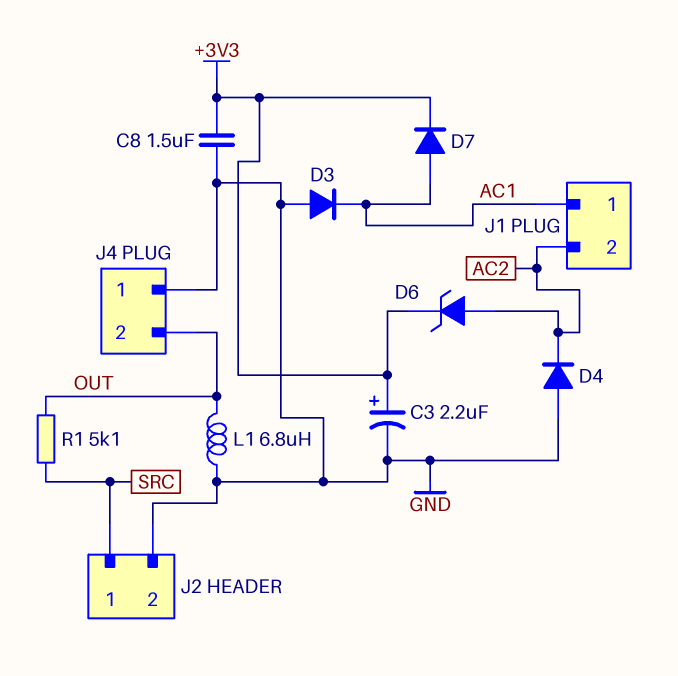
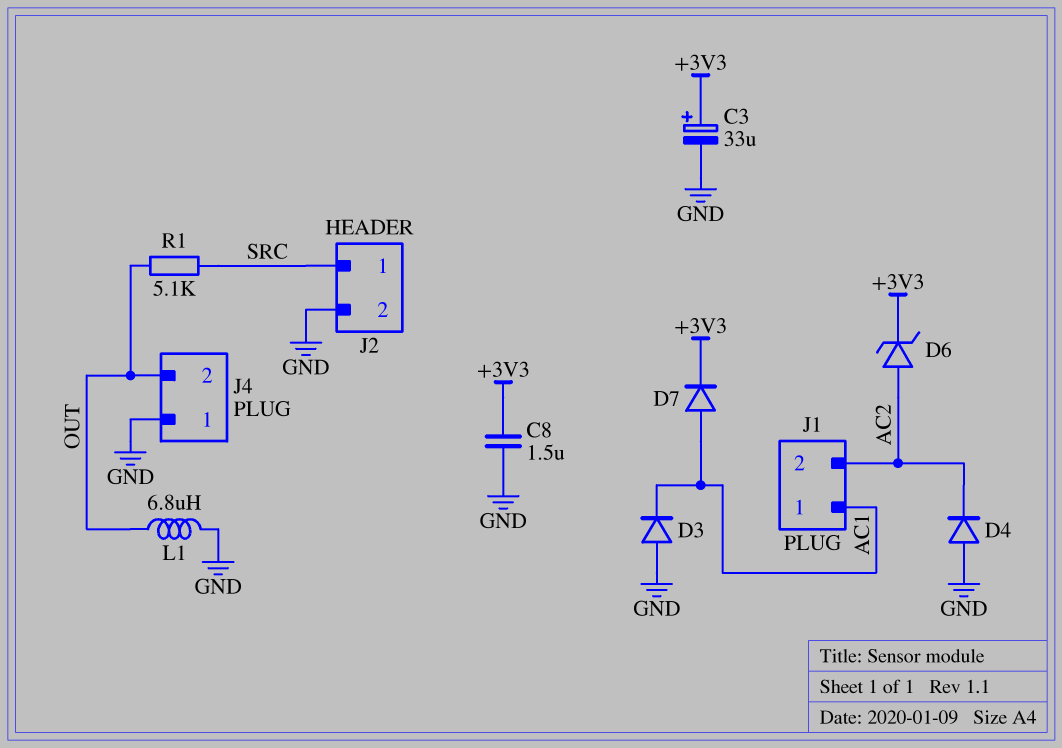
C3: 2.2uF (plus +3V3, minus GND) -> 33uF (plus +3V3, minus GND)

